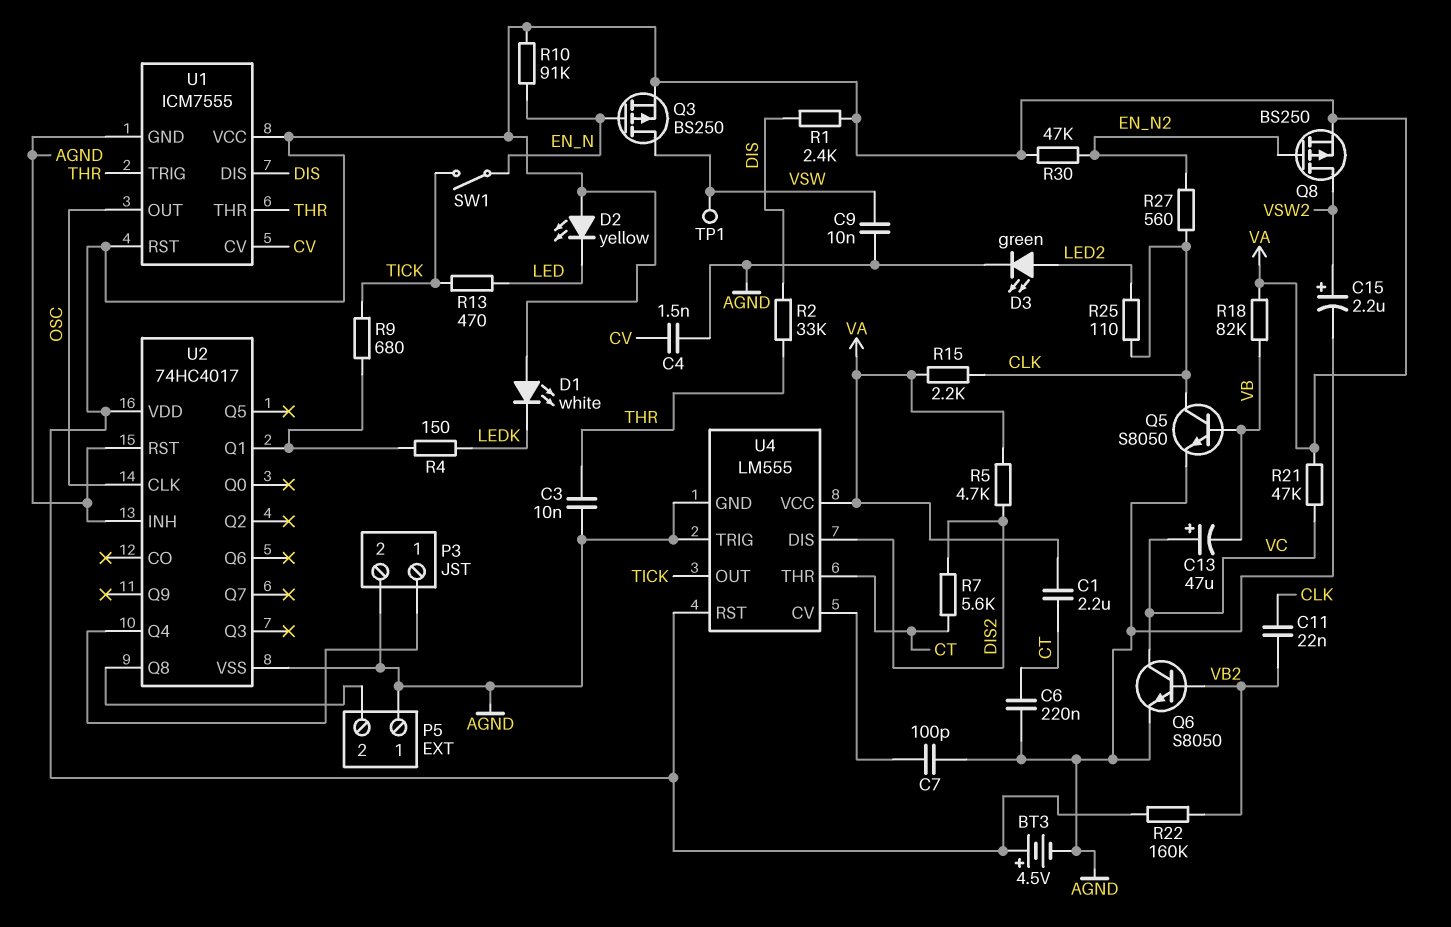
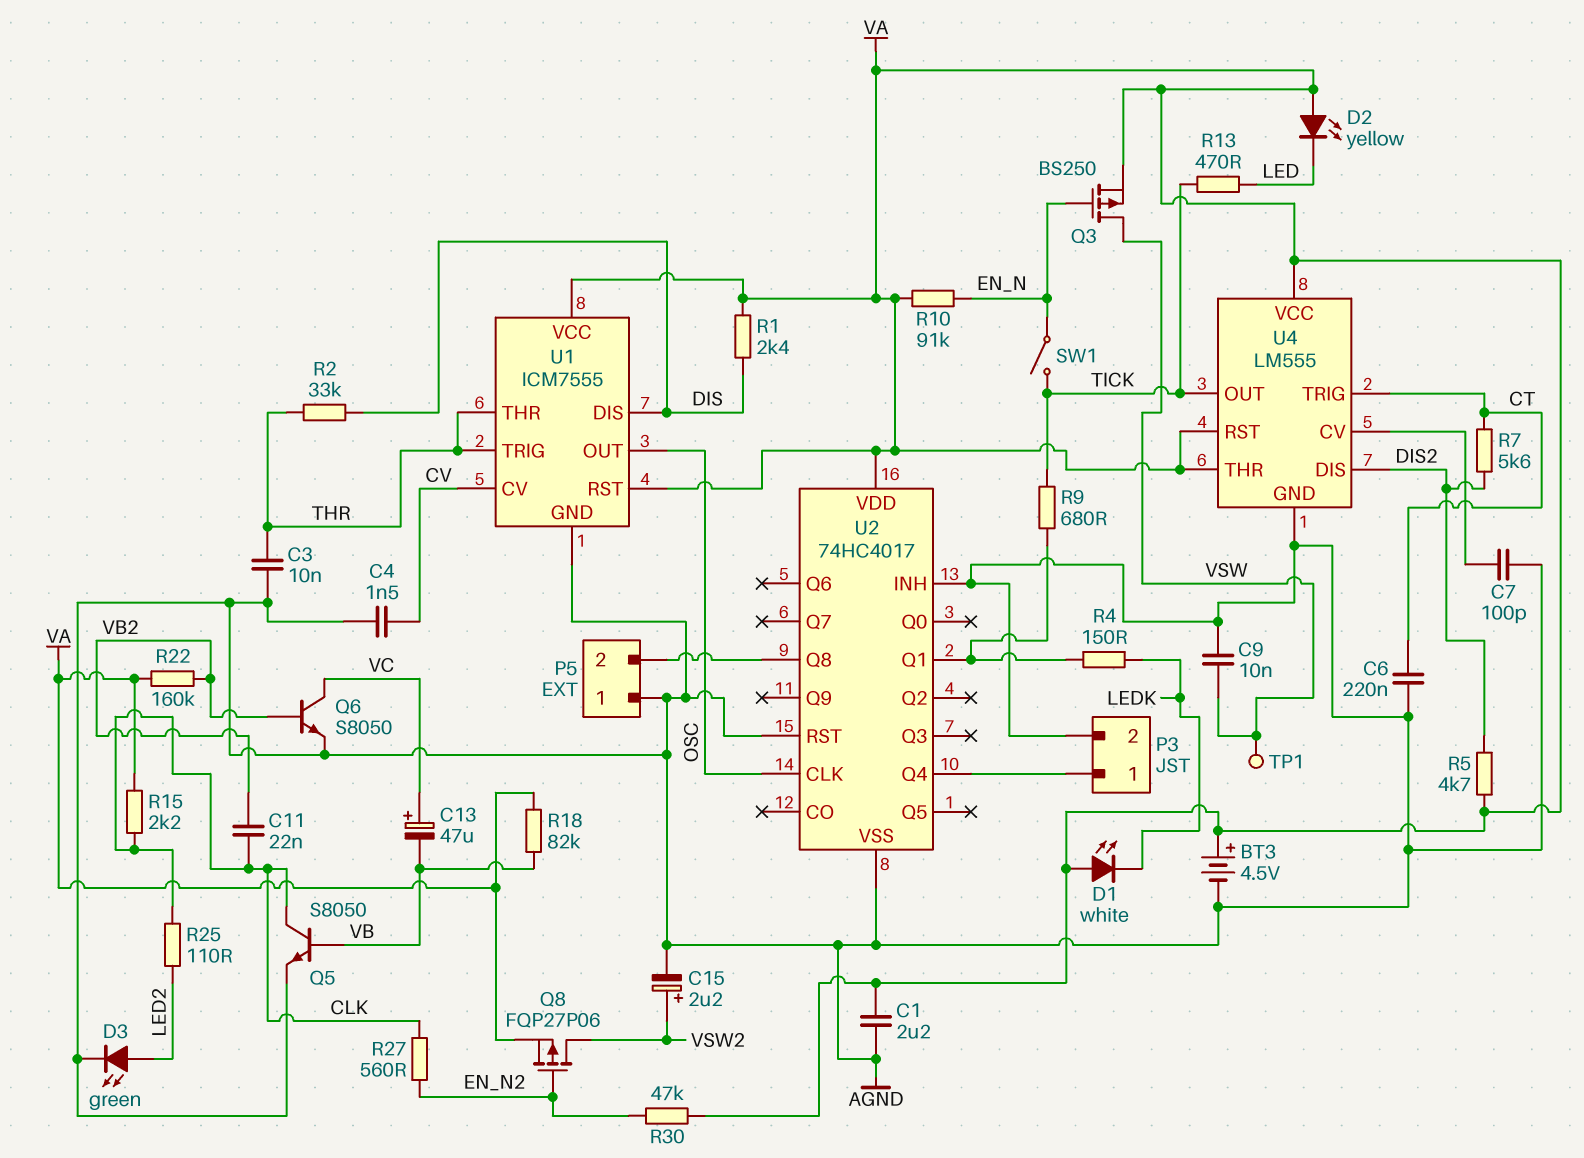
C1: 2.2uF (CT, VA) -> 2.2uF (AGND, VA)
Q8: PMOS BS250 (G EN_N2, D VSW2, S VA) -> PMOS FQP27P06 (G EN_N2, D VSW2, S VA)
R21: 47k (VA, VC) -> none
U4 pin THR: CT -> VA
U4 pin TRIG: AGND -> CT

